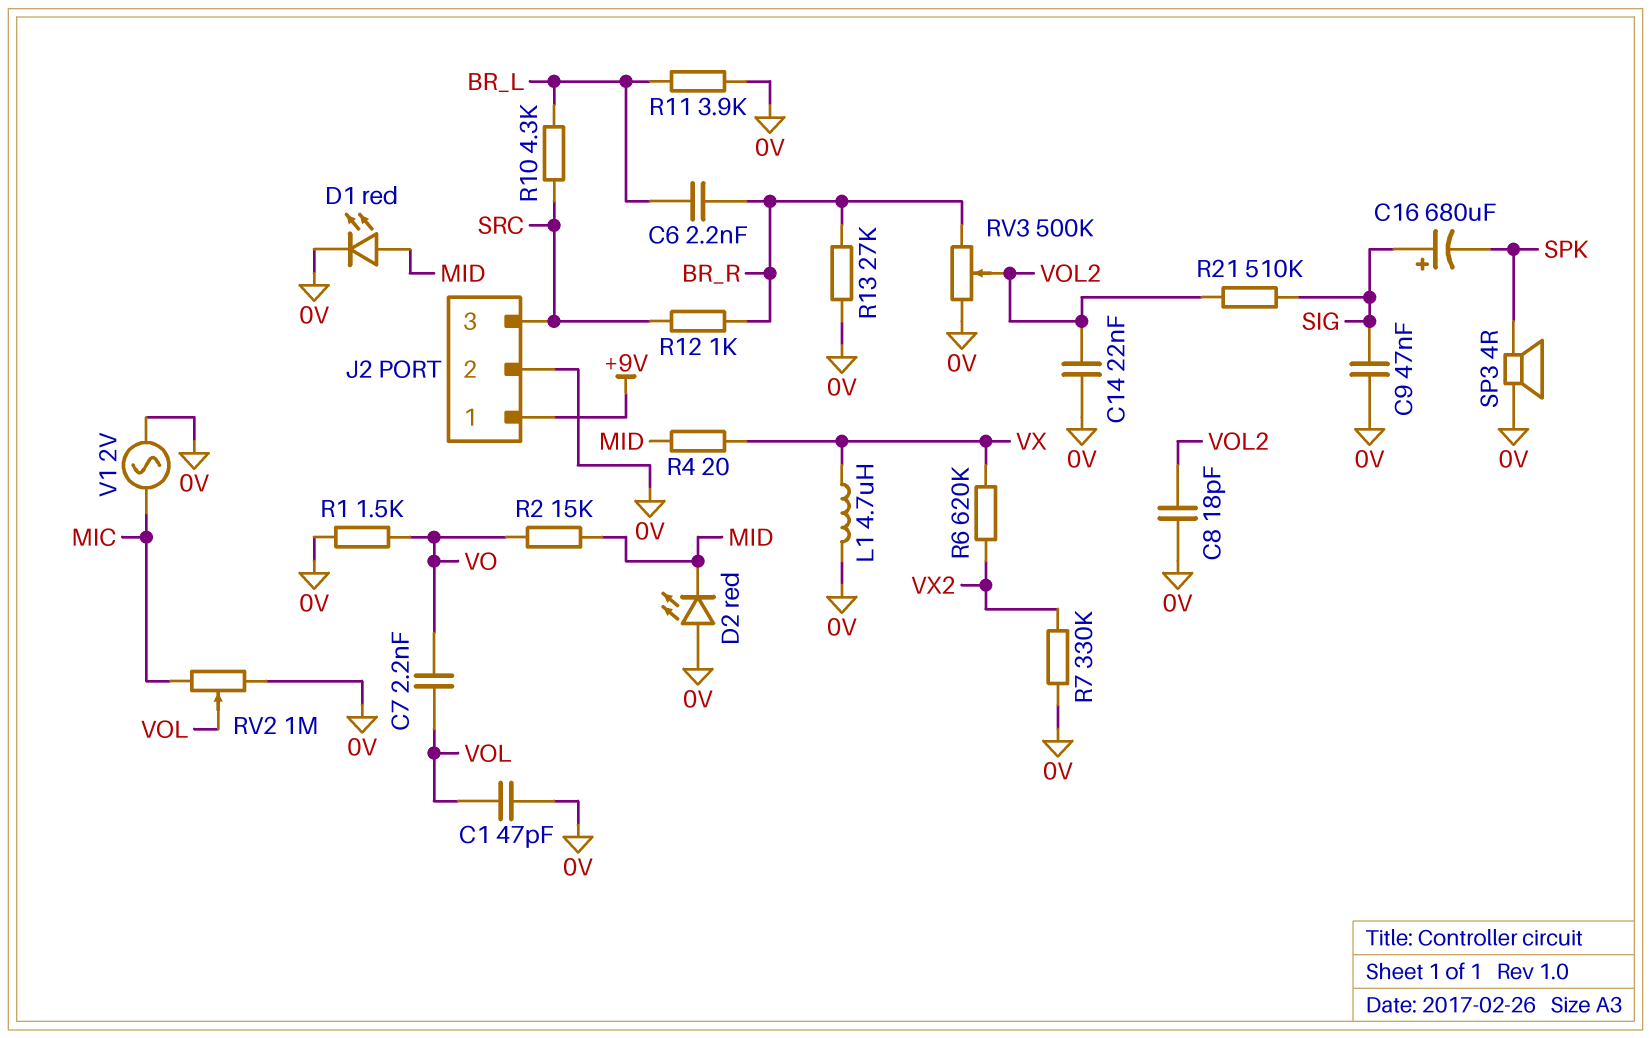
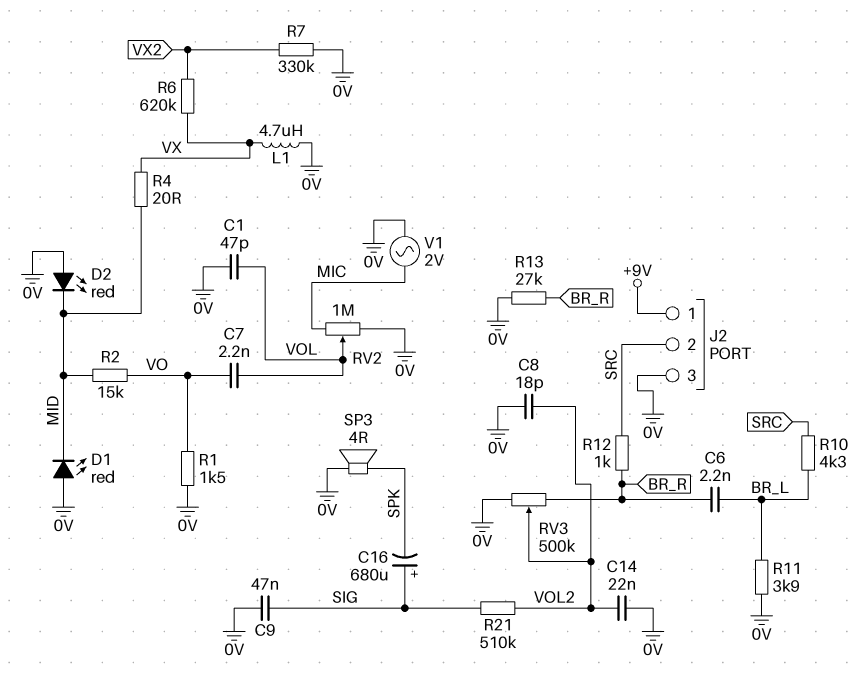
D1: LED red (A MID, K 0V) -> LED red (A 0V, K MID)
J2 pin 2: 0V -> SRC
J2 pin 3: SRC -> 0V

